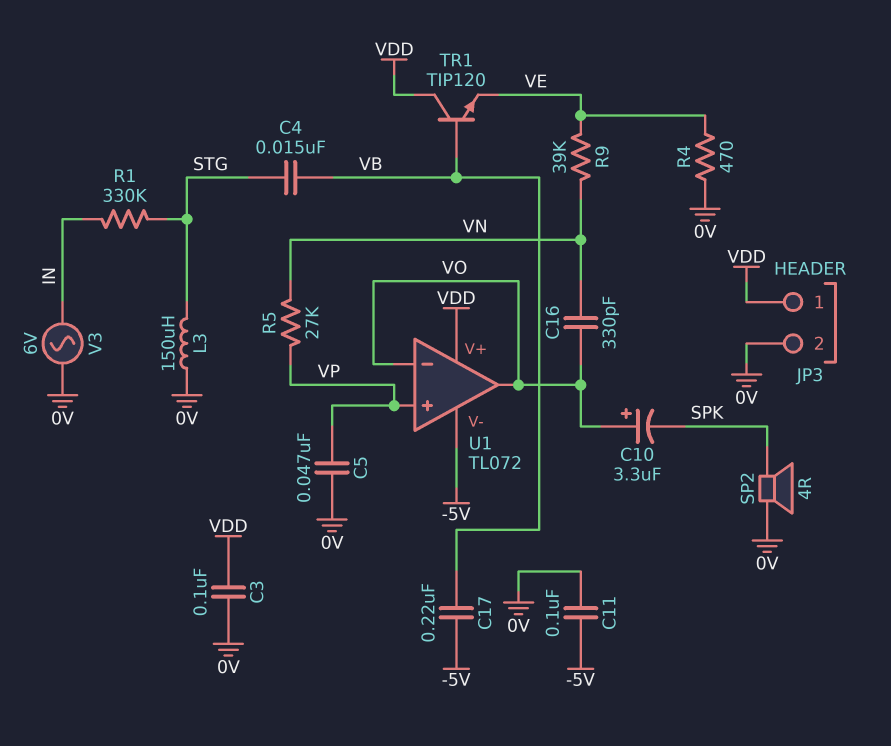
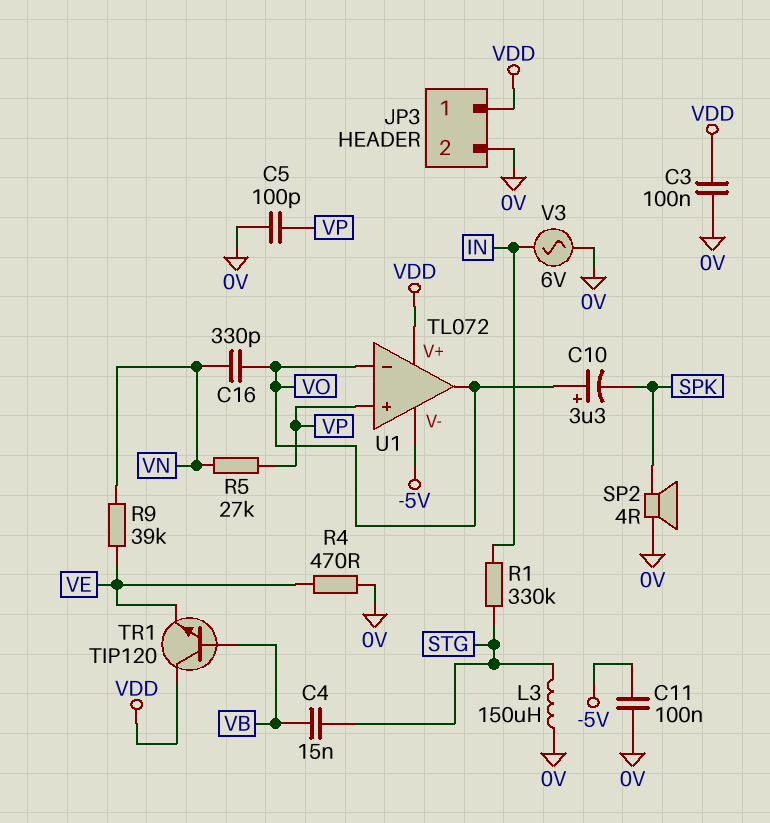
C5: 47nF (0V, VP) -> 100pF (0V, VP)
C17: 220nF (-5V, VB) -> none

